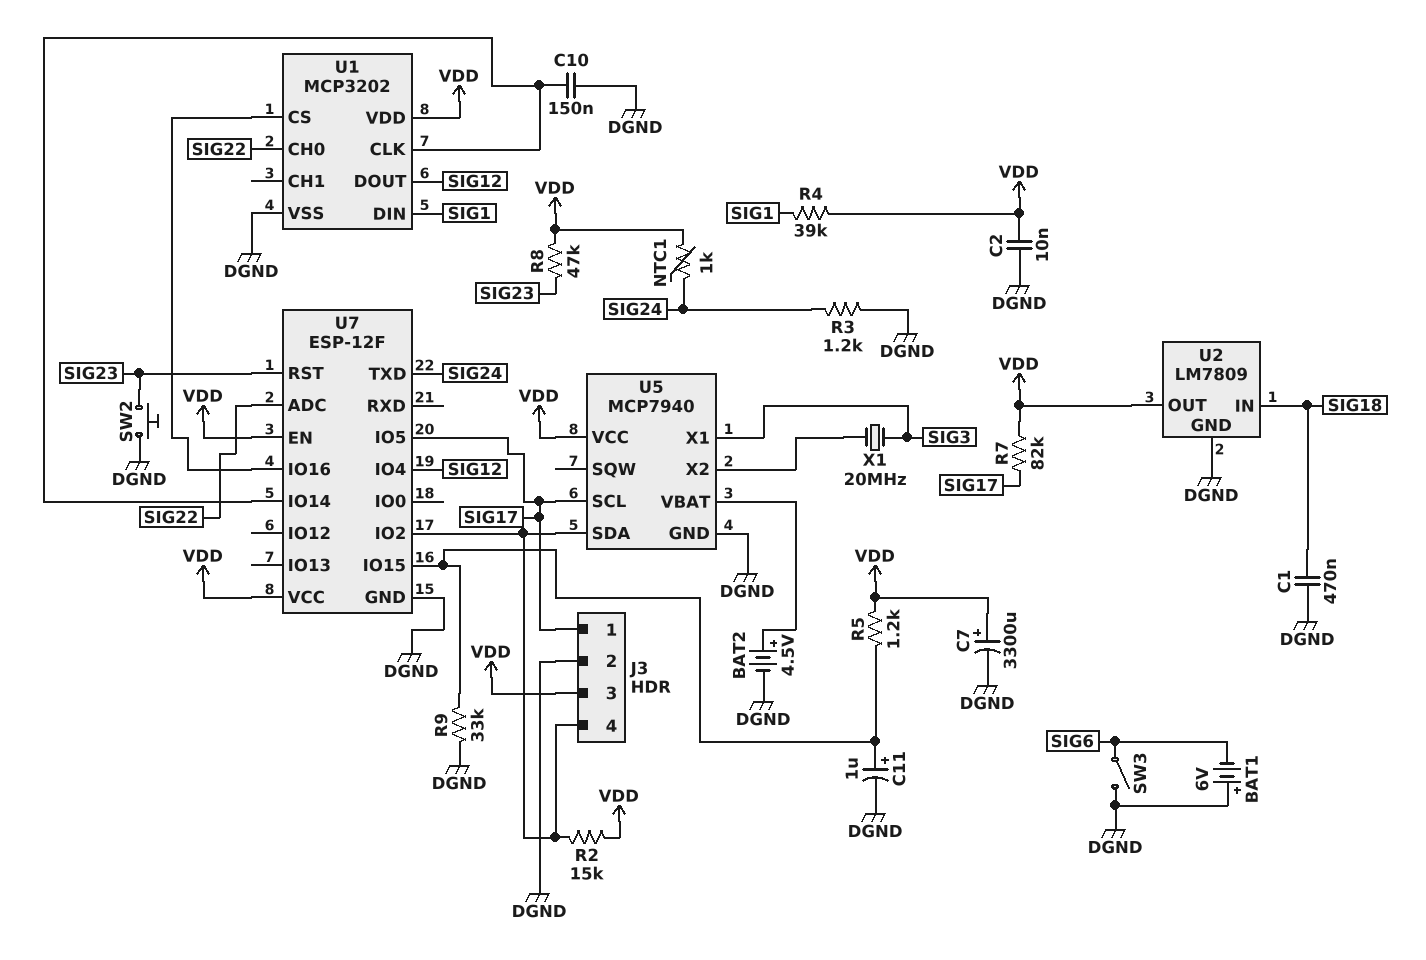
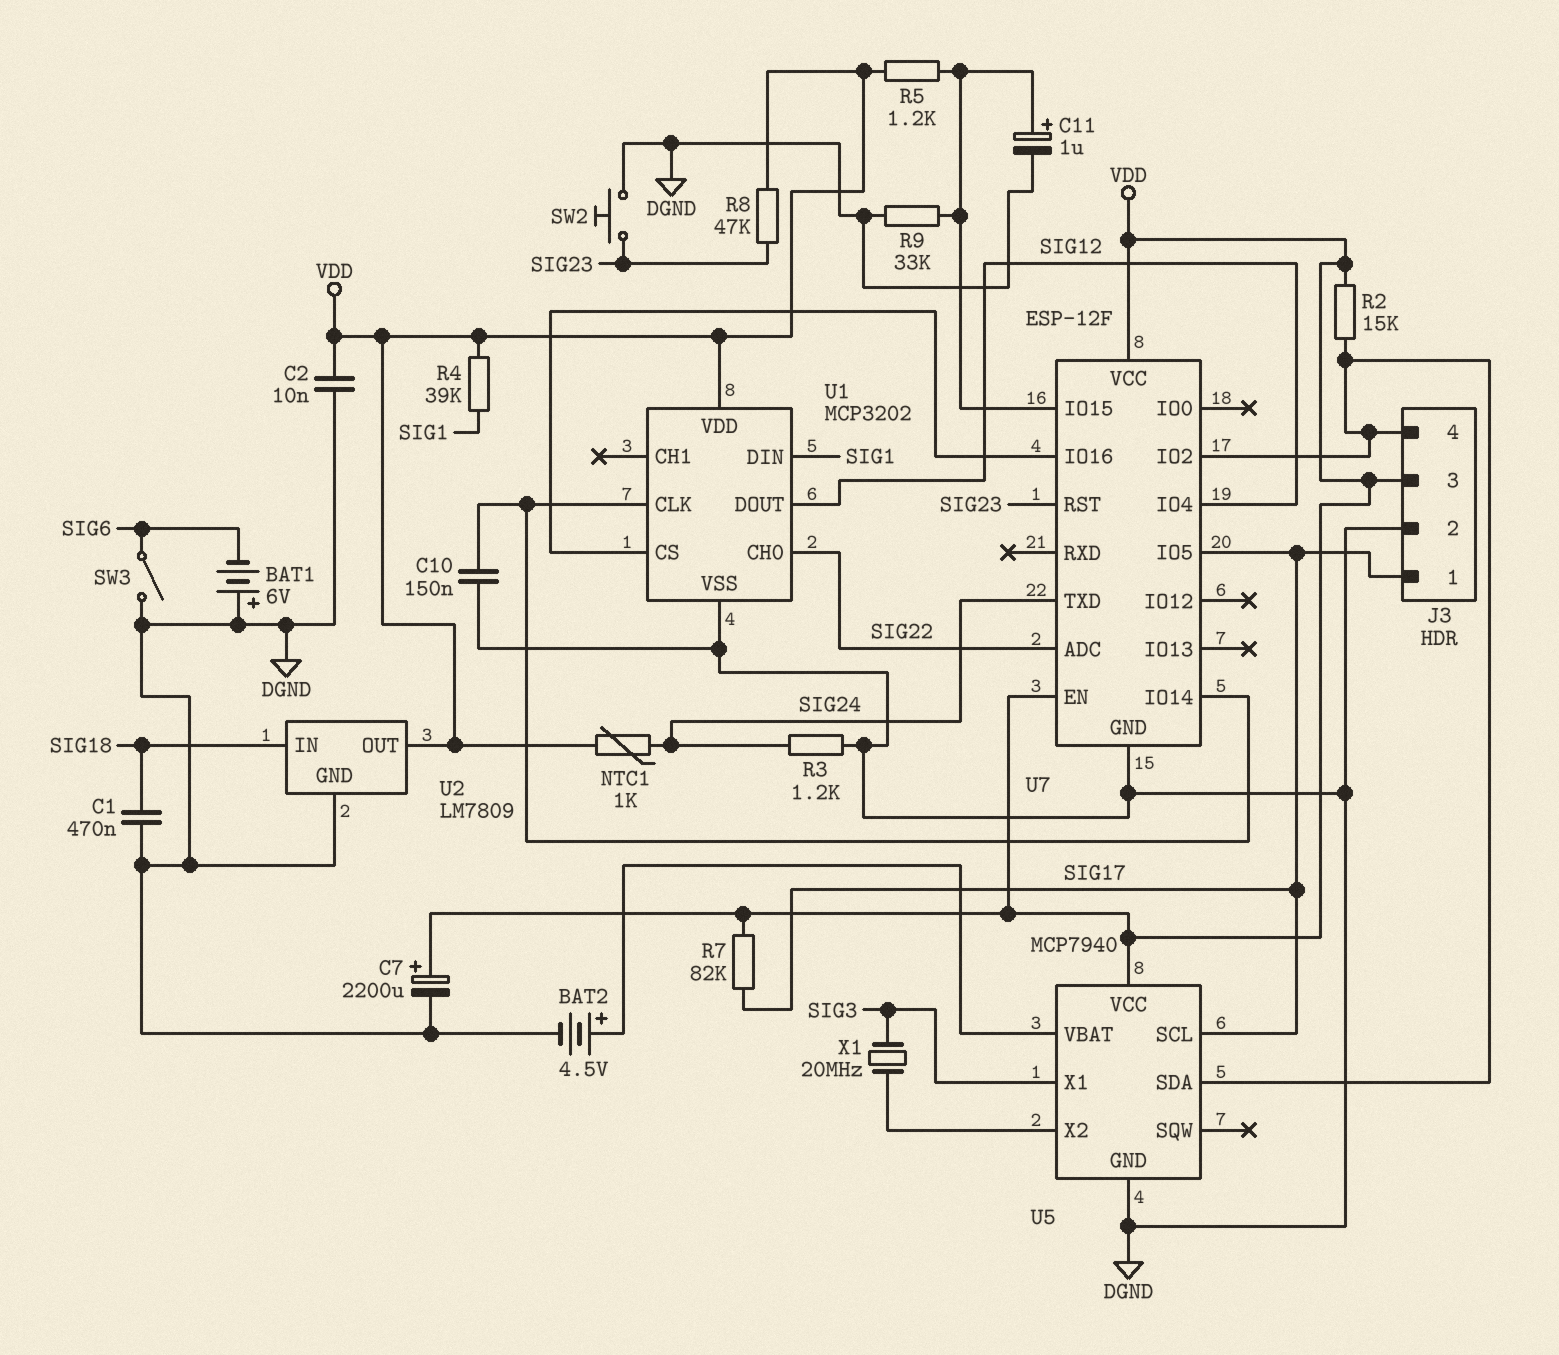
C7: 3300uF (plus VDD, minus DGND) -> 2200uF (plus VDD, minus DGND)

